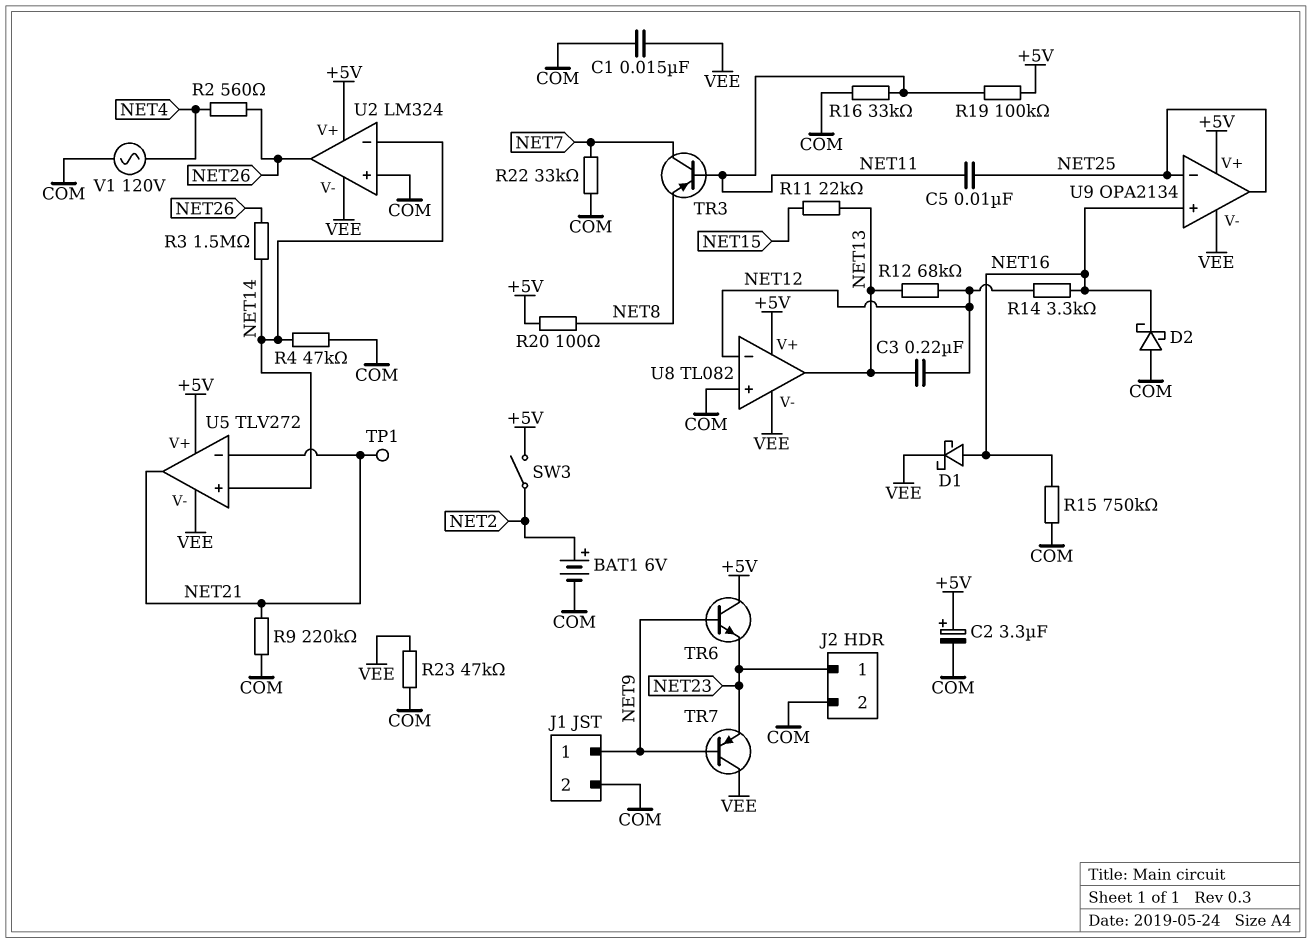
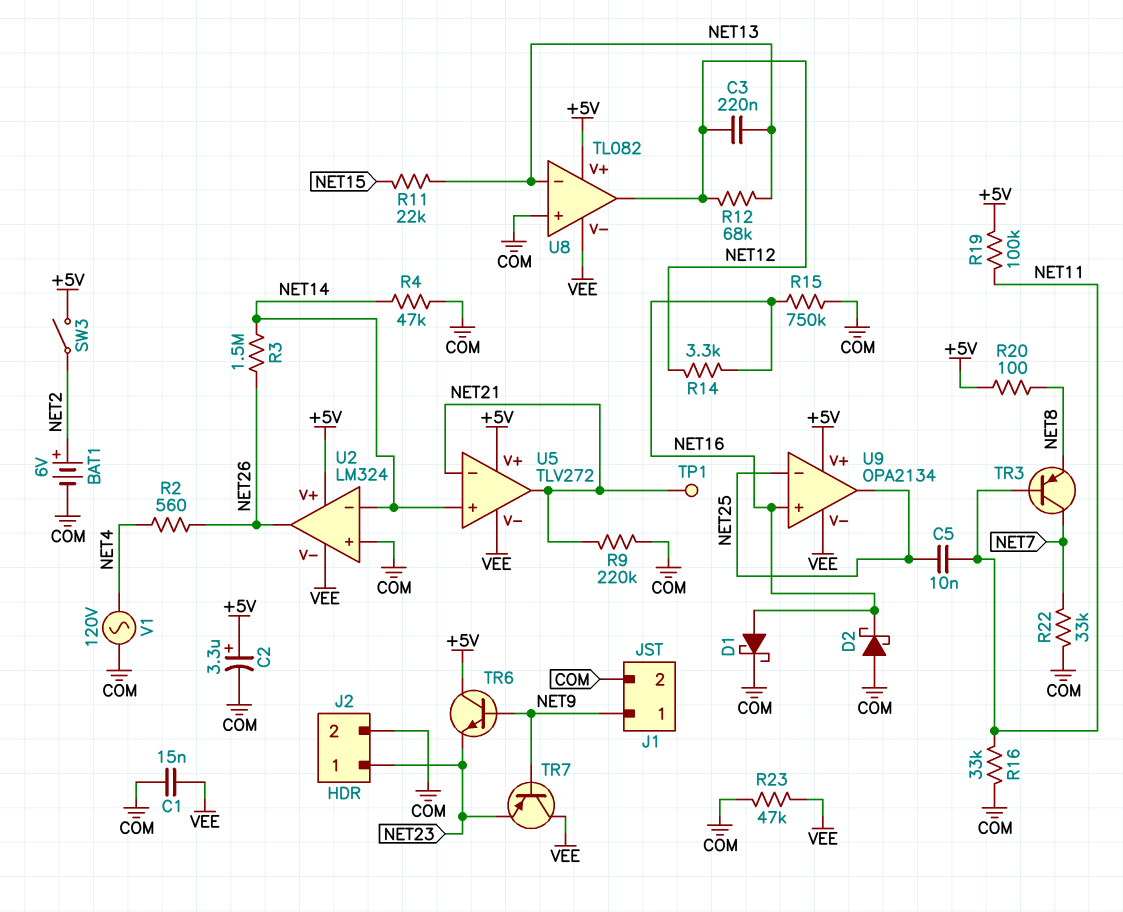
D1: schottky (A NET16, K VEE) -> schottky (A NET16, K COM)
U8 pin in-: NET12 -> NET13
U8 pin out: NET13 -> NET12

